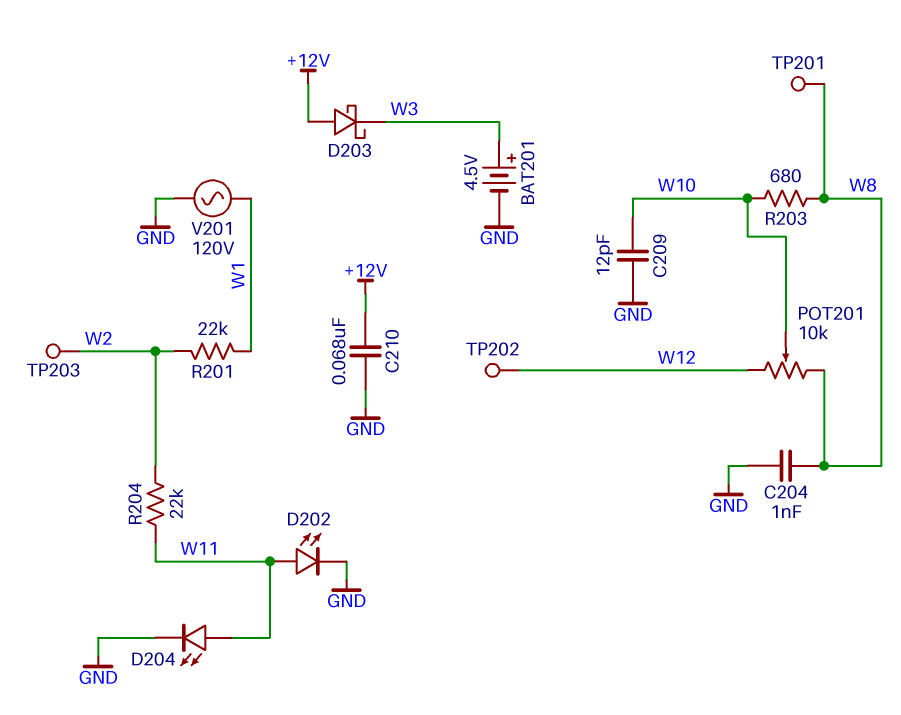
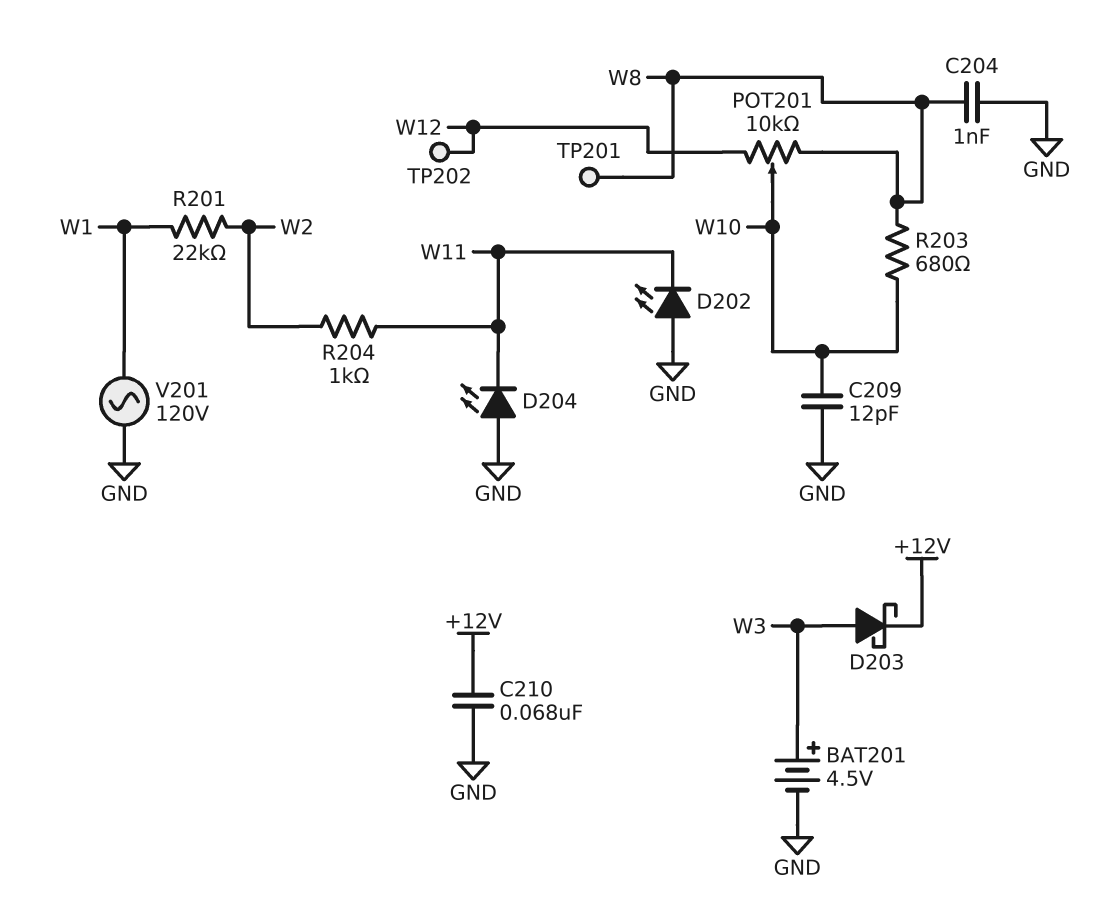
D202: LED (A W11, K GND) -> LED (A GND, K W11)
D203: schottky (A +12V, K W3) -> schottky (A W3, K +12V)
D204: LED (A W11, K GND) -> LED (A GND, K W11)
R204: 22k (W2, W11) -> 1k (W2, W11)
TP203: test point (W2) -> none

